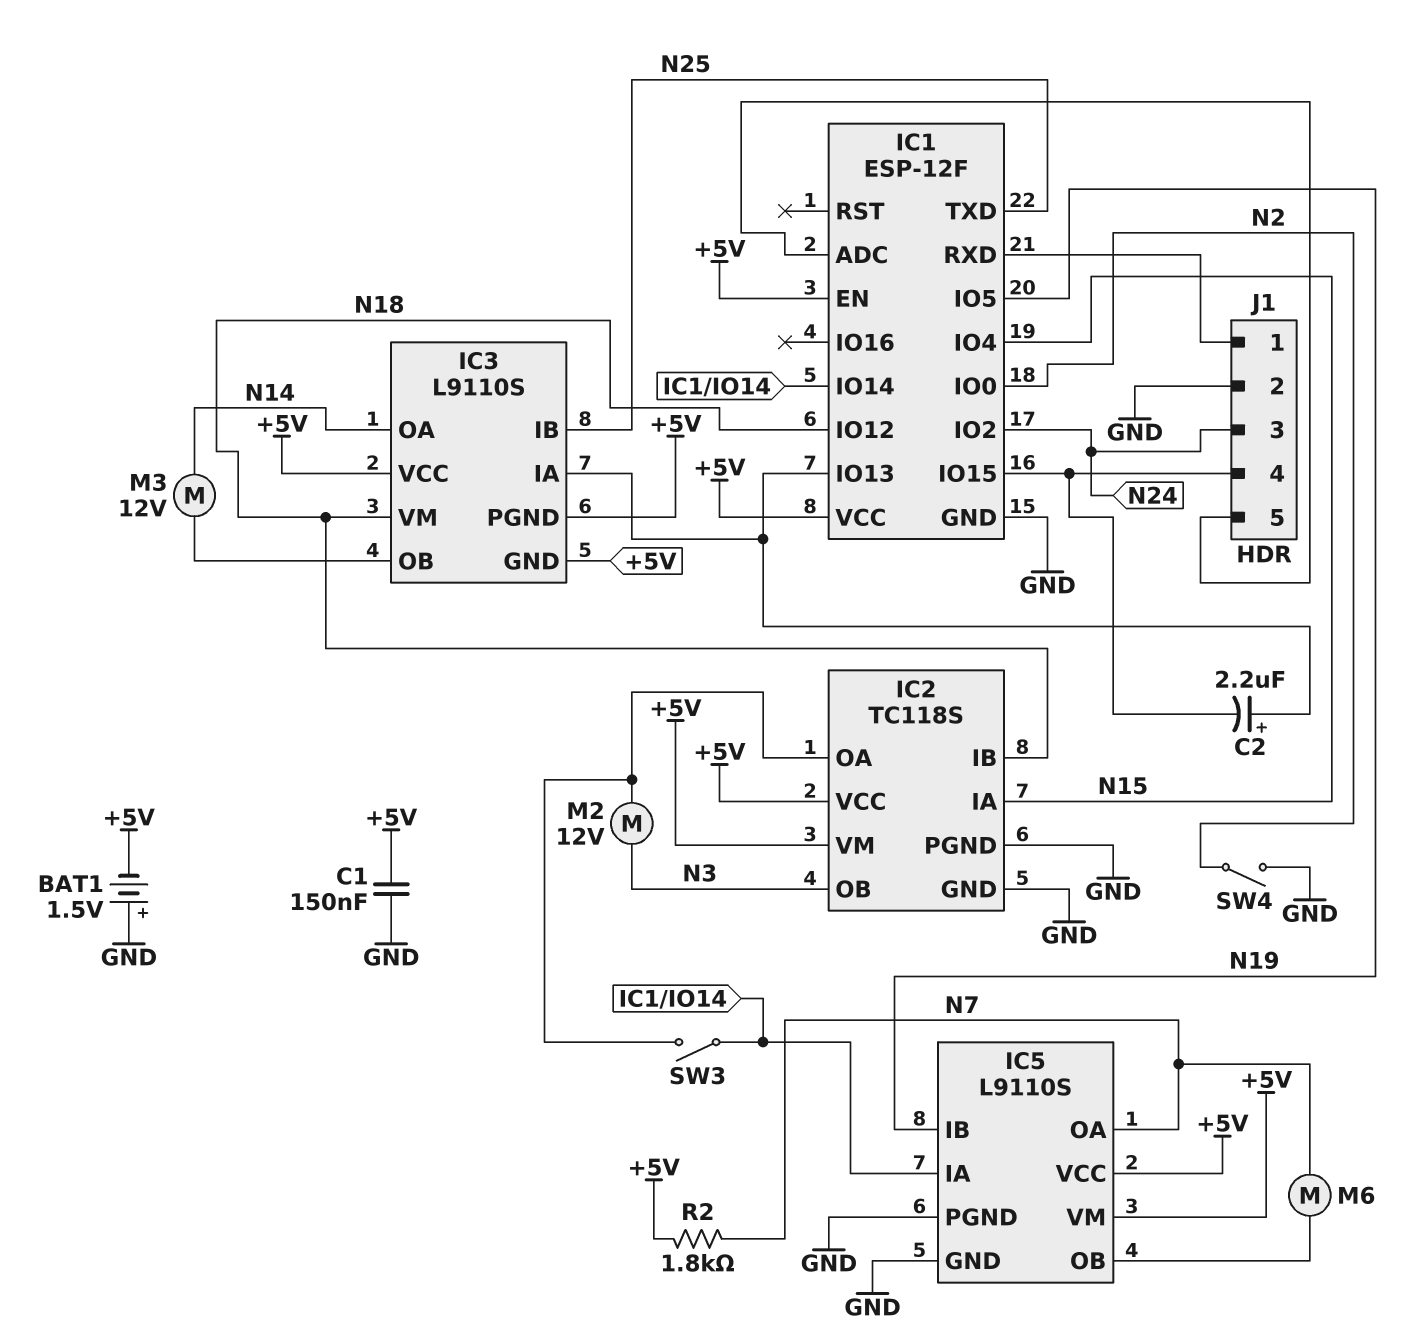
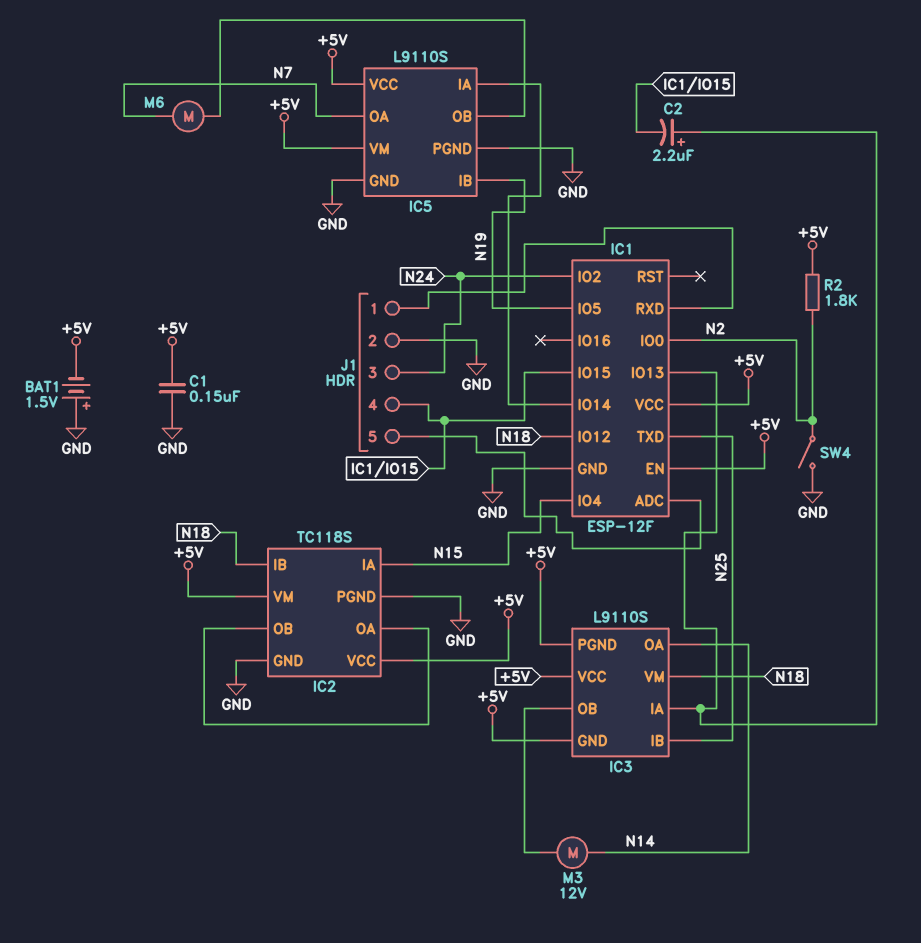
IC2 pin OB: N3 -> IC2/OA
M2: motor 12V (IC2/OA, N3) -> none
R2: 1.8k (+5V, N7) -> 1.8k (+5V, N2)
SW3: switch (IC1/IO14, IC2/OA) -> none

